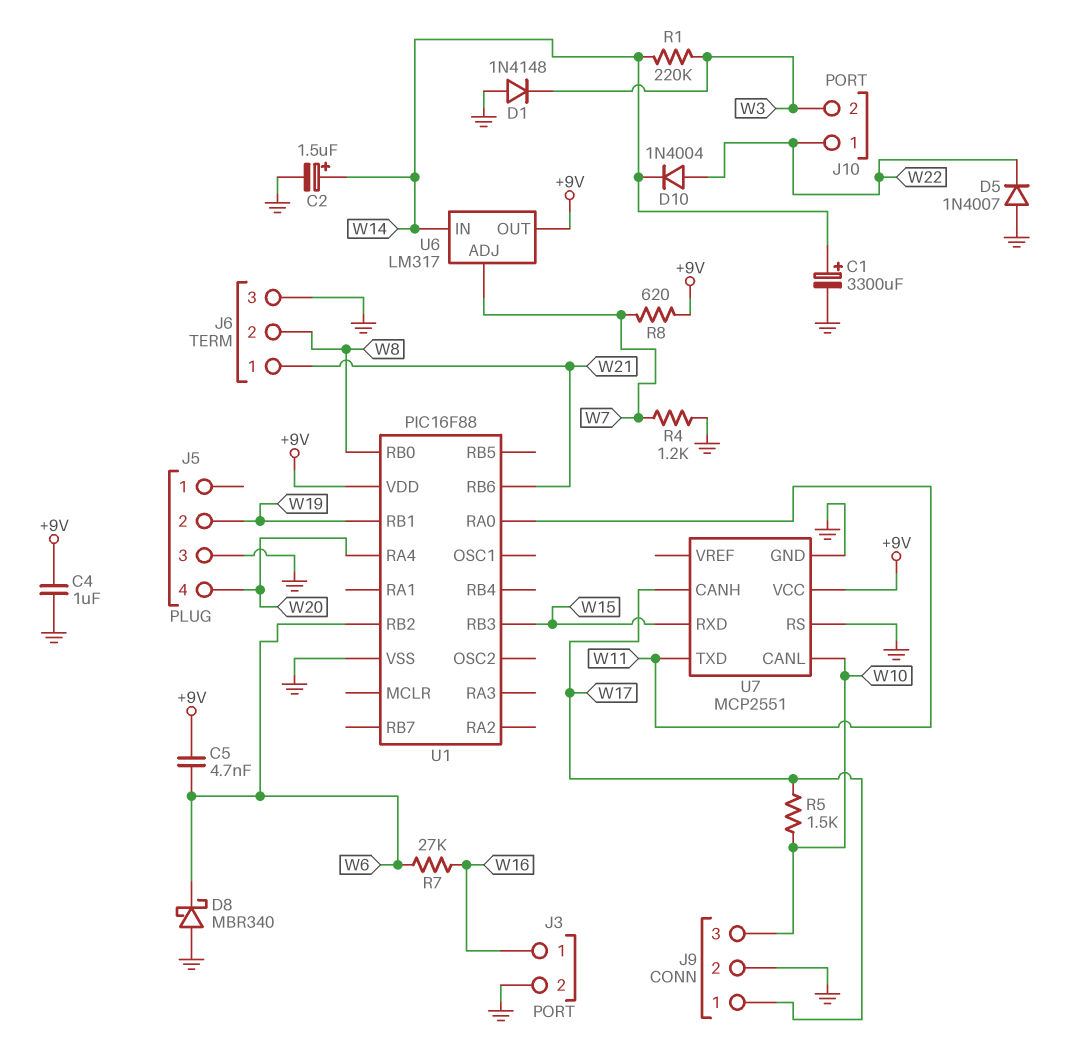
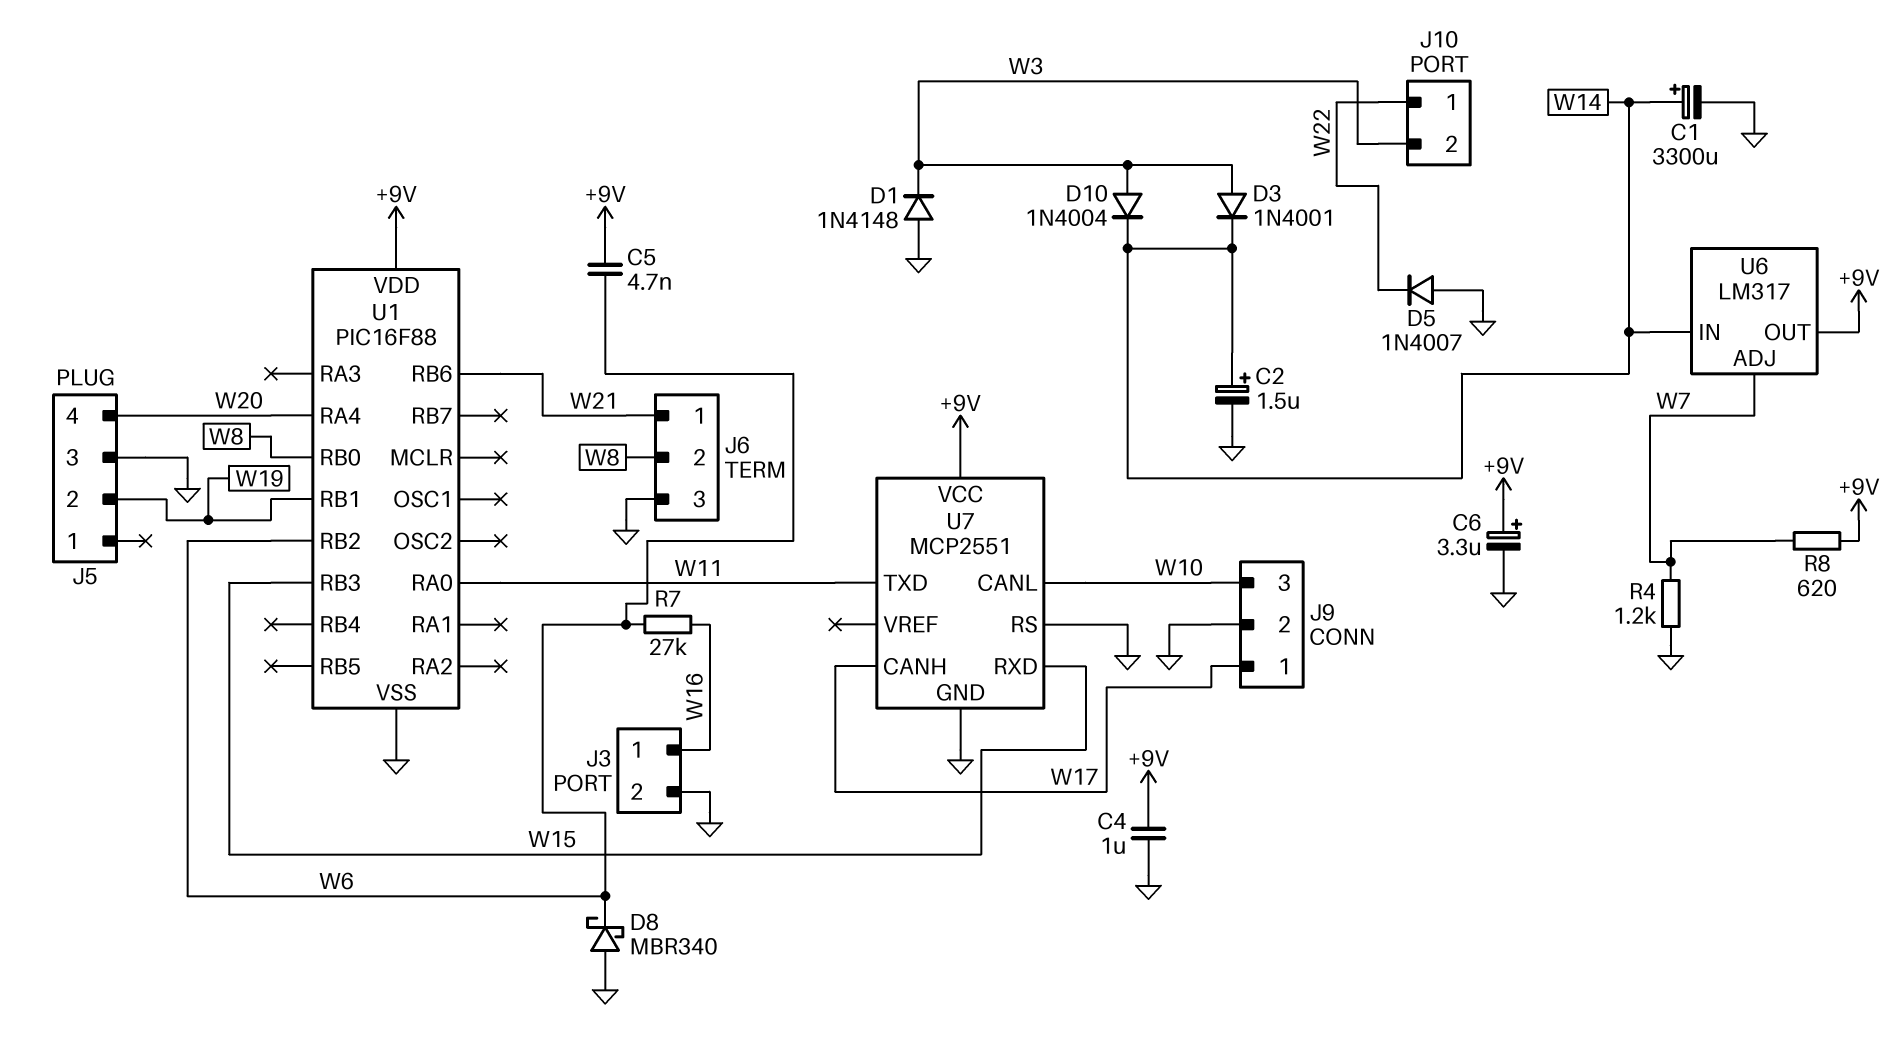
C6: none -> 3.3uF (plus +9V, minus GND)
D3: none -> diode 1N4001 (A W3, K W14)
D10: diode 1N4004 (A W22, K W14) -> diode 1N4004 (A W3, K W14)
R1: 220k (W3, W14) -> none
R5: 1.5k (W10, W17) -> none

